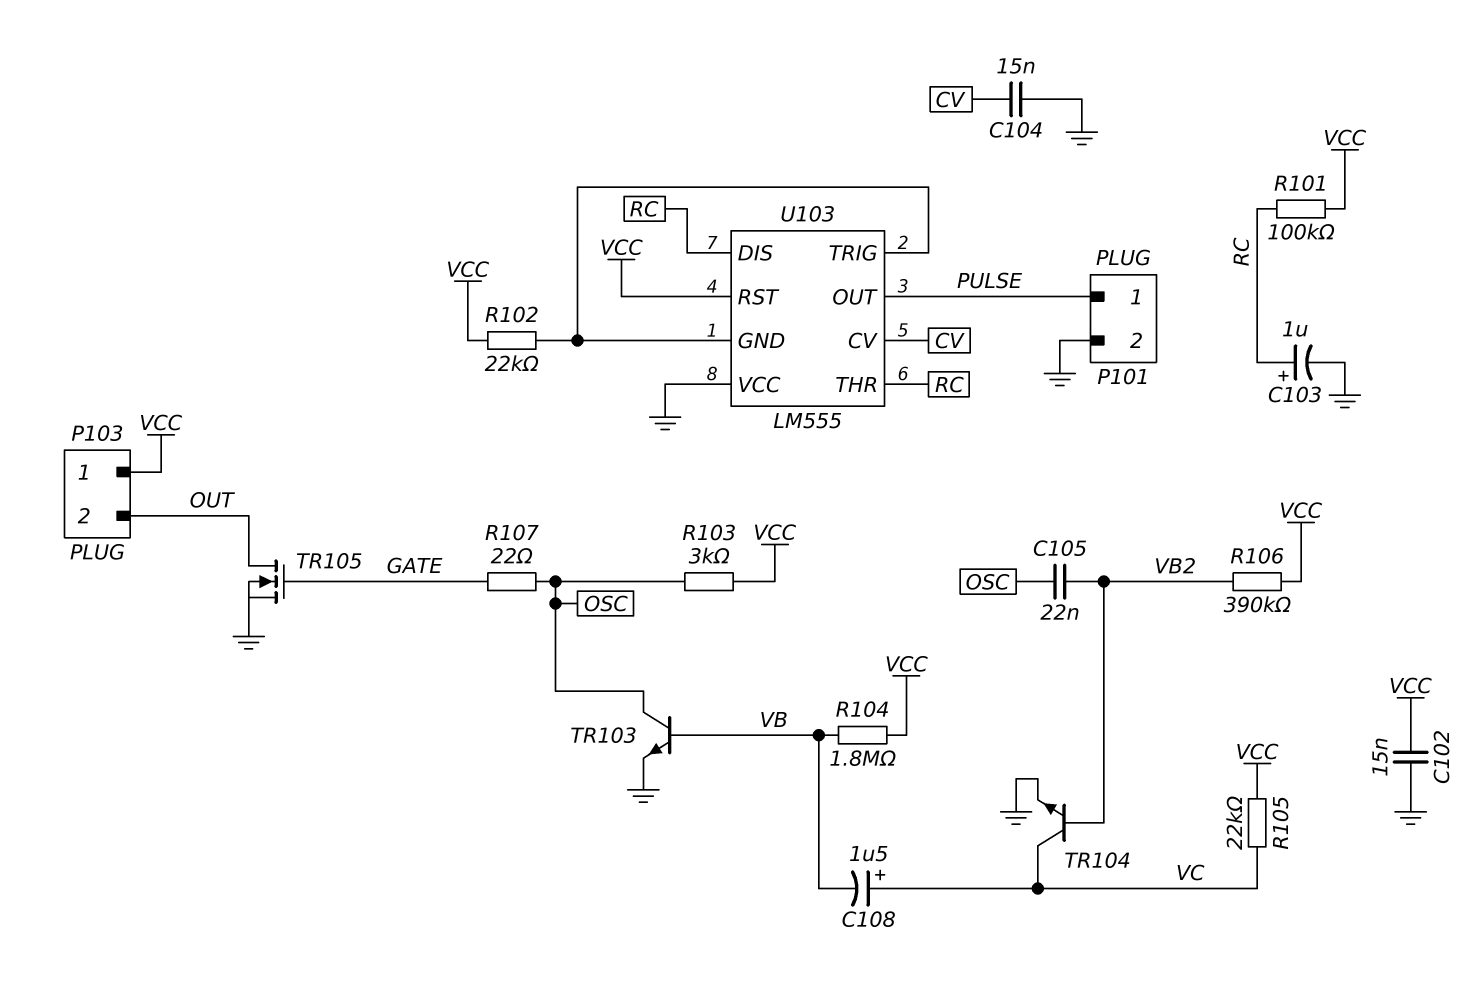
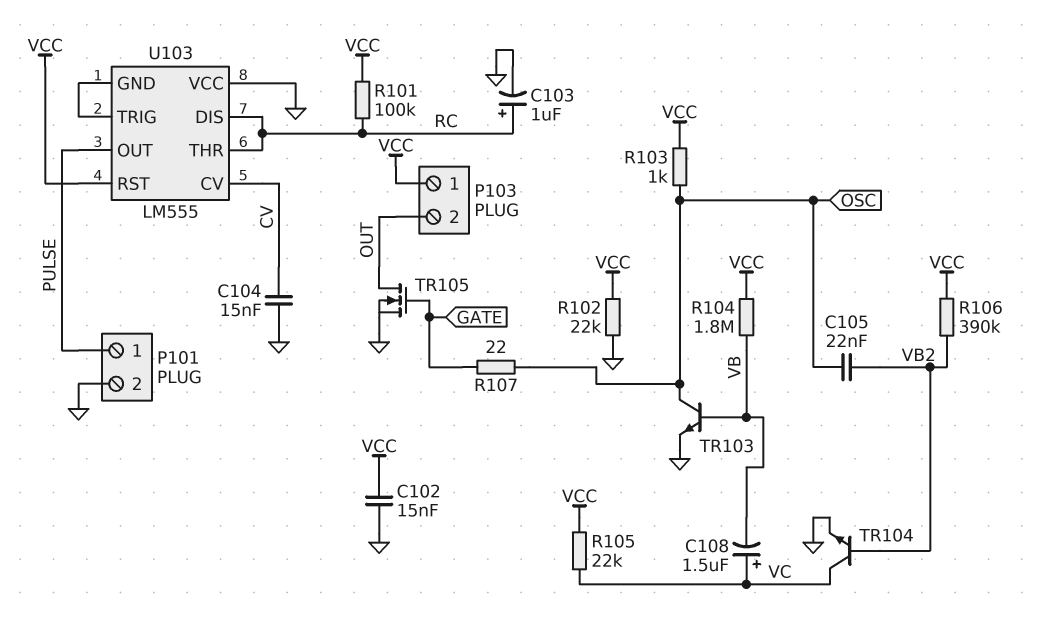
R102: 22k (U103/GND, VCC) -> 22k (GND, VCC)
R103: 3k (OSC, VCC) -> 1k (OSC, VCC)

